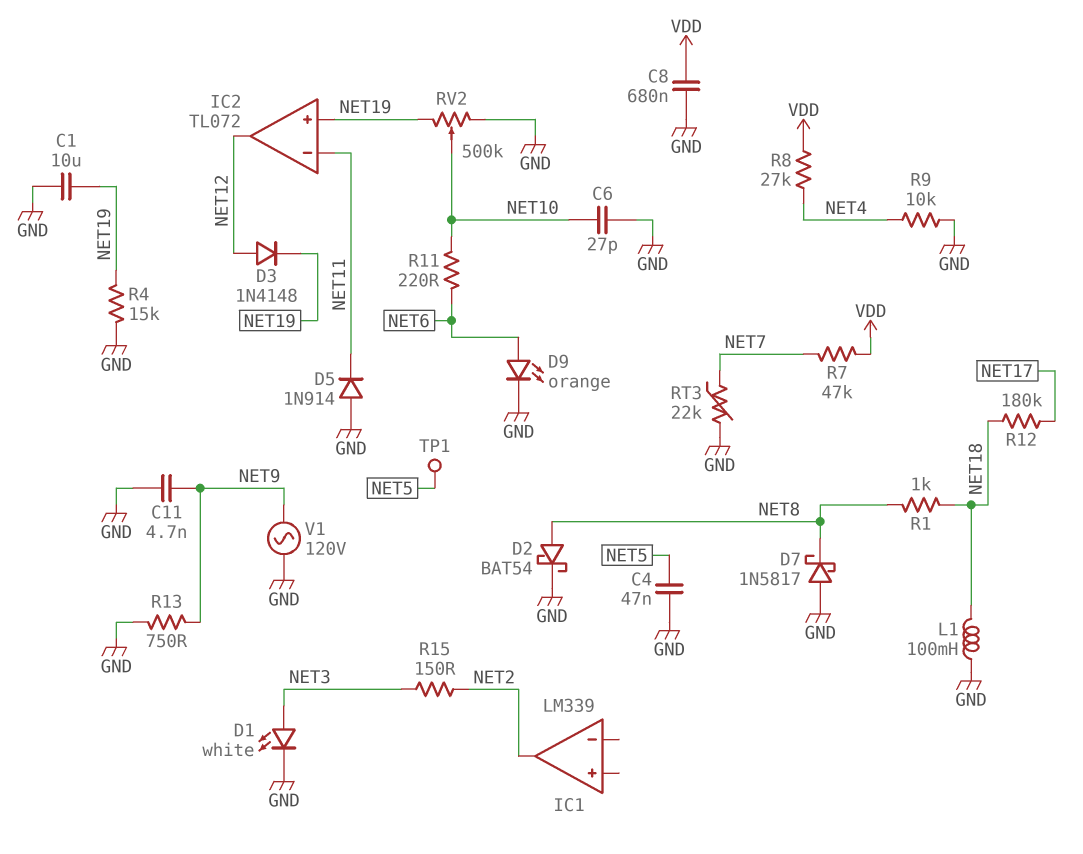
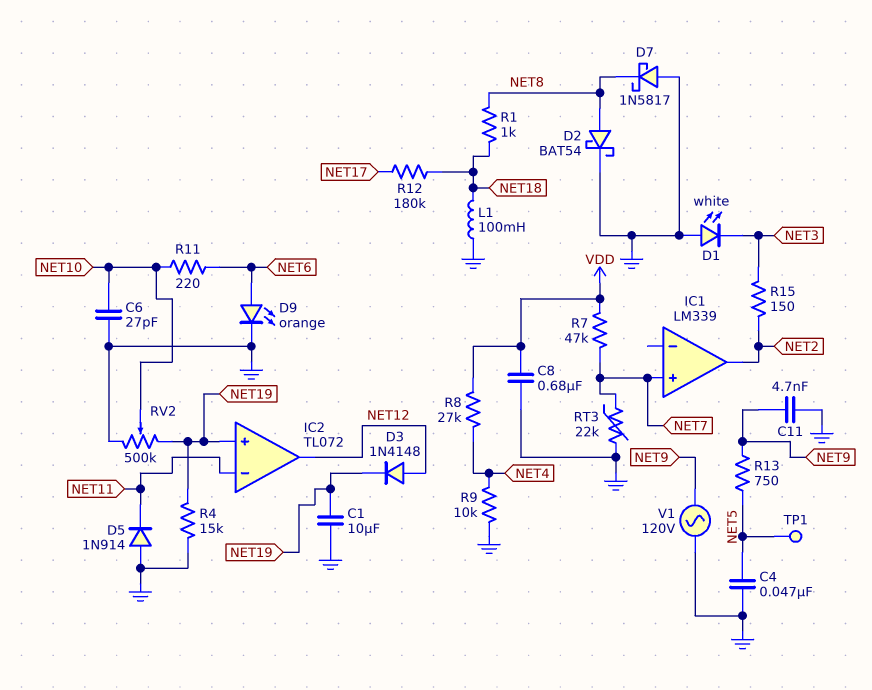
D1: LED white (A NET3, K GND) -> LED white (A GND, K NET3)
IC1 pin in+: none -> NET7
R13: 750 (GND, NET9) -> 750 (NET5, NET9)

